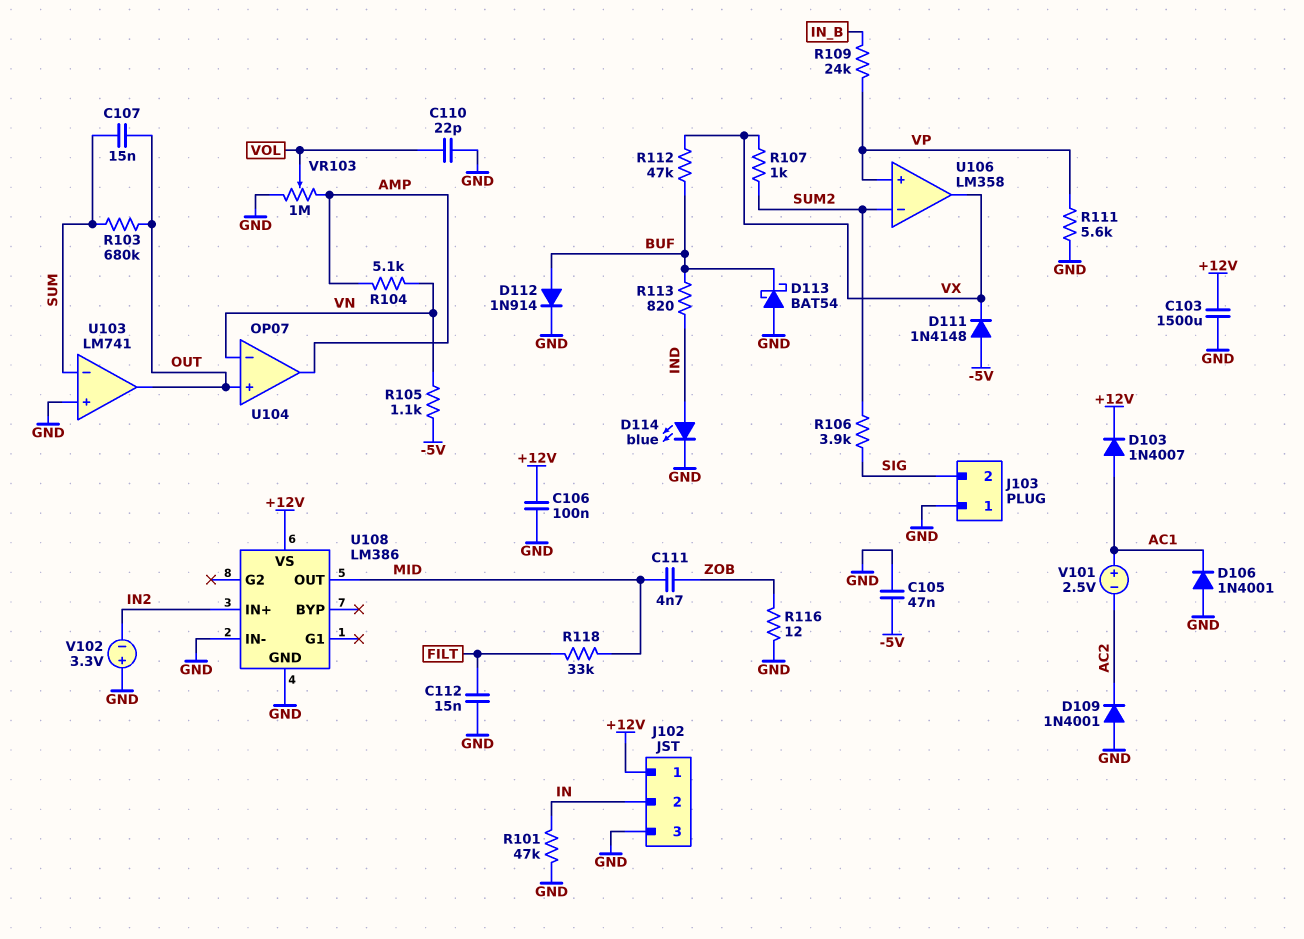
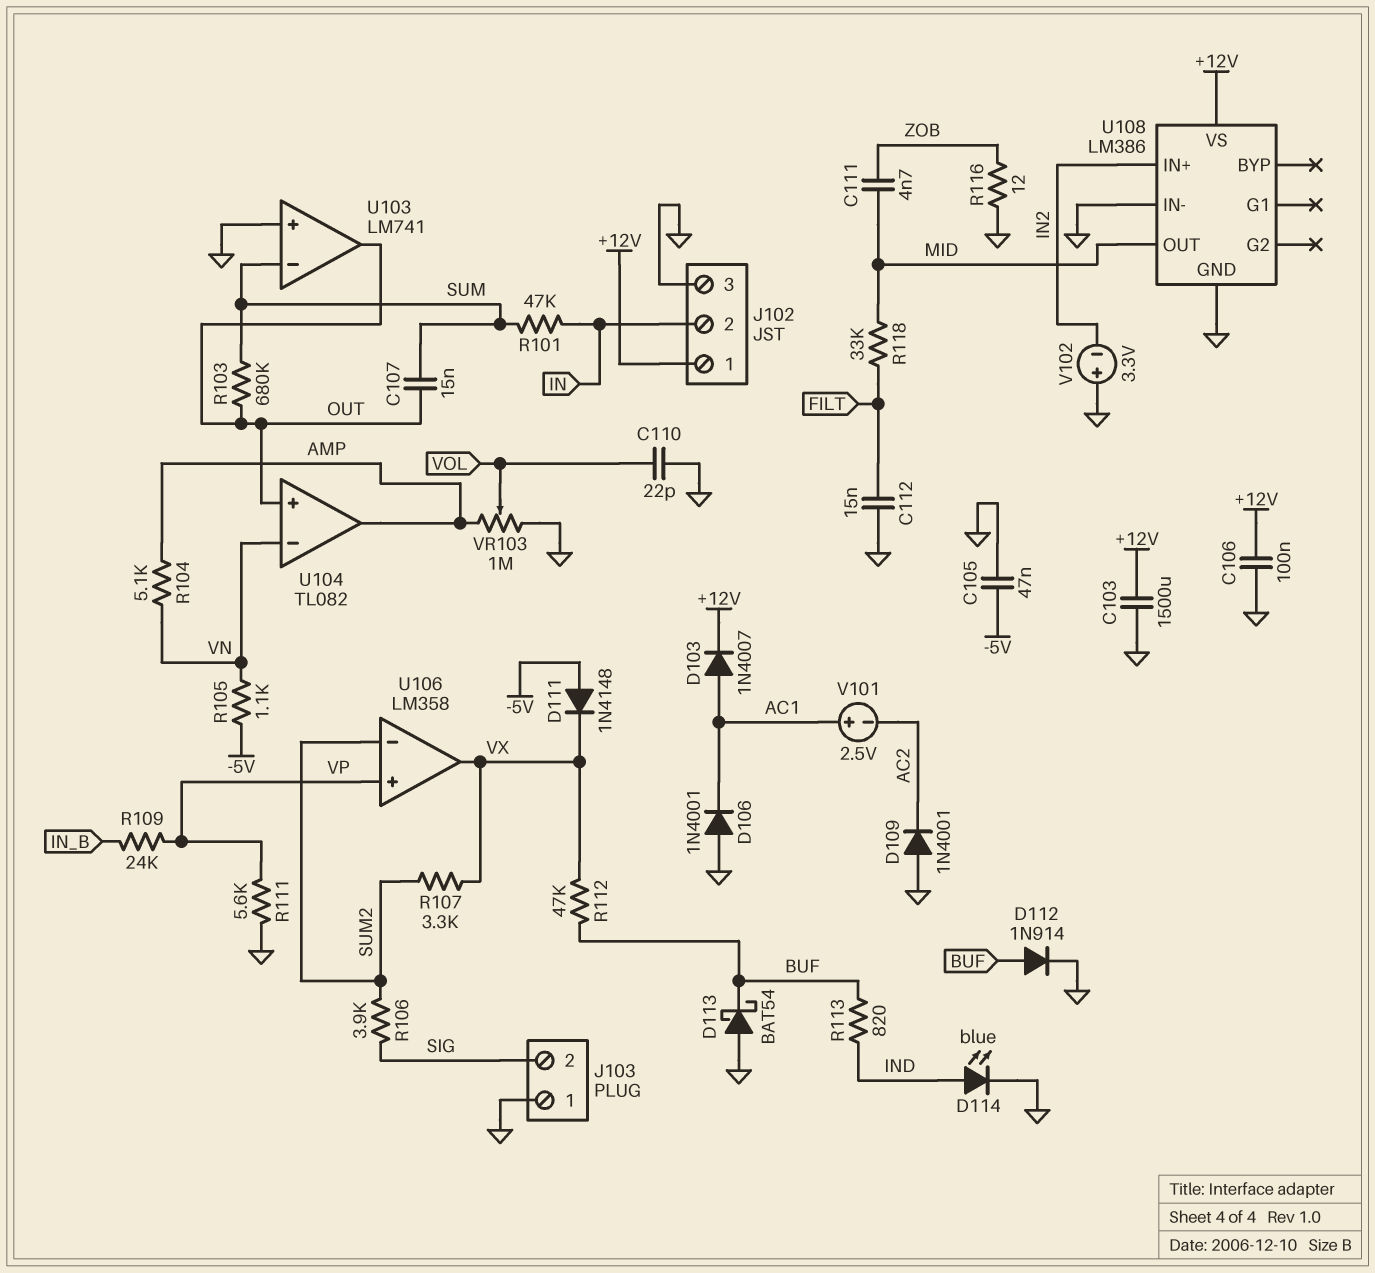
R101: 47k (GND, IN) -> 47k (IN, SUM)
R107: 1k (SUM2, VX) -> 3.3k (SUM2, VX)
U104: OP07 -> TL082

